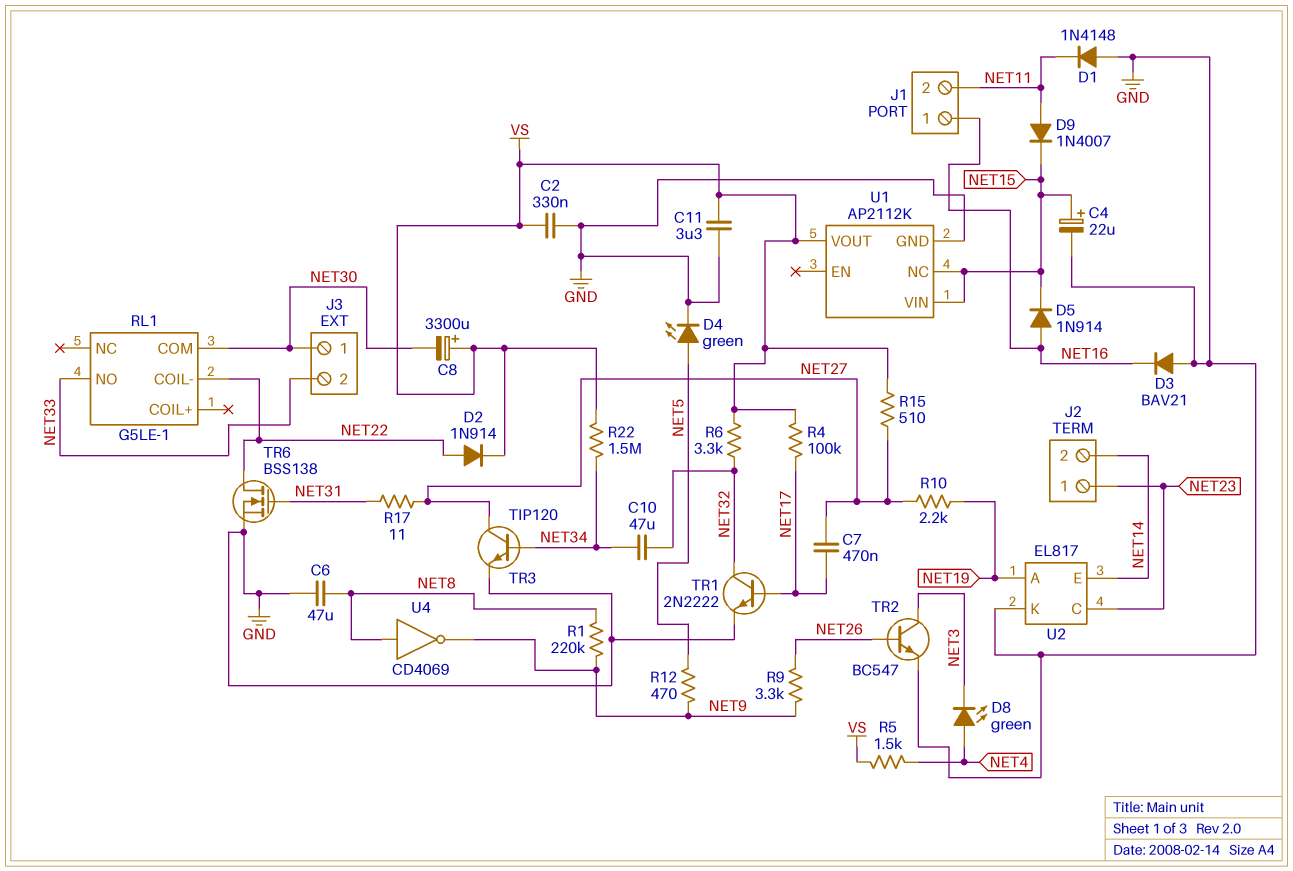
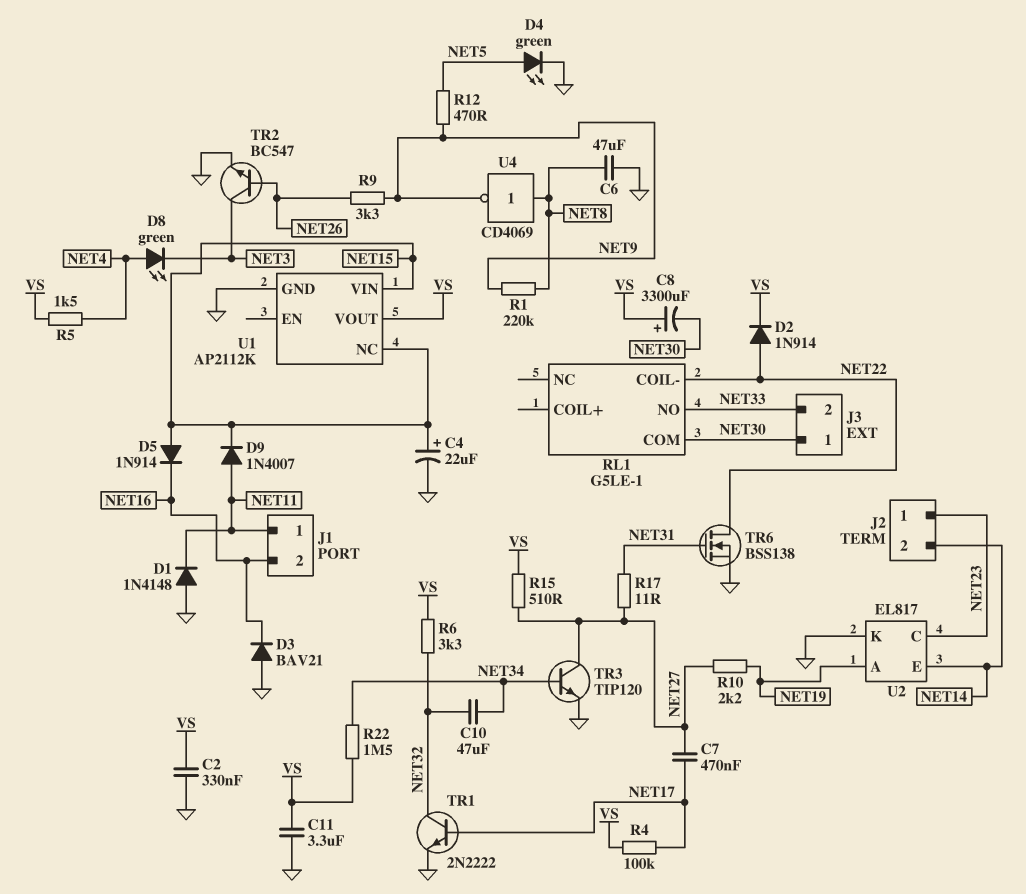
D5: diode 1N914 (A NET16, K NET15) -> diode 1N914 (A NET15, K NET16)
J1 pin 1: NET16 -> NET11
J1 pin 2: NET11 -> NET16

